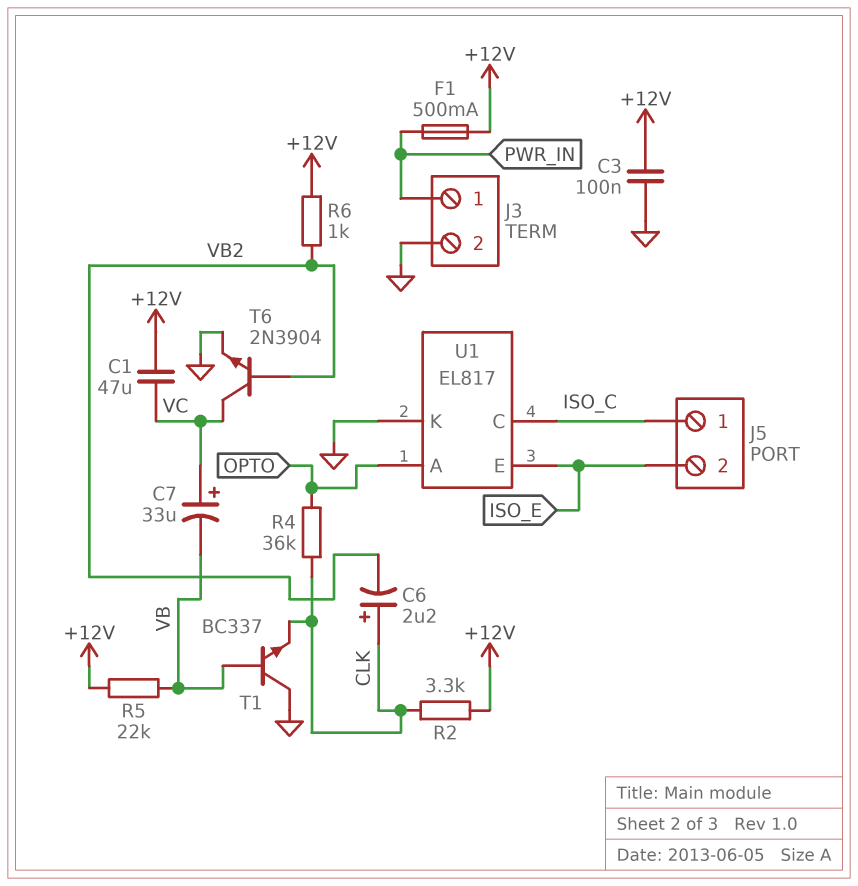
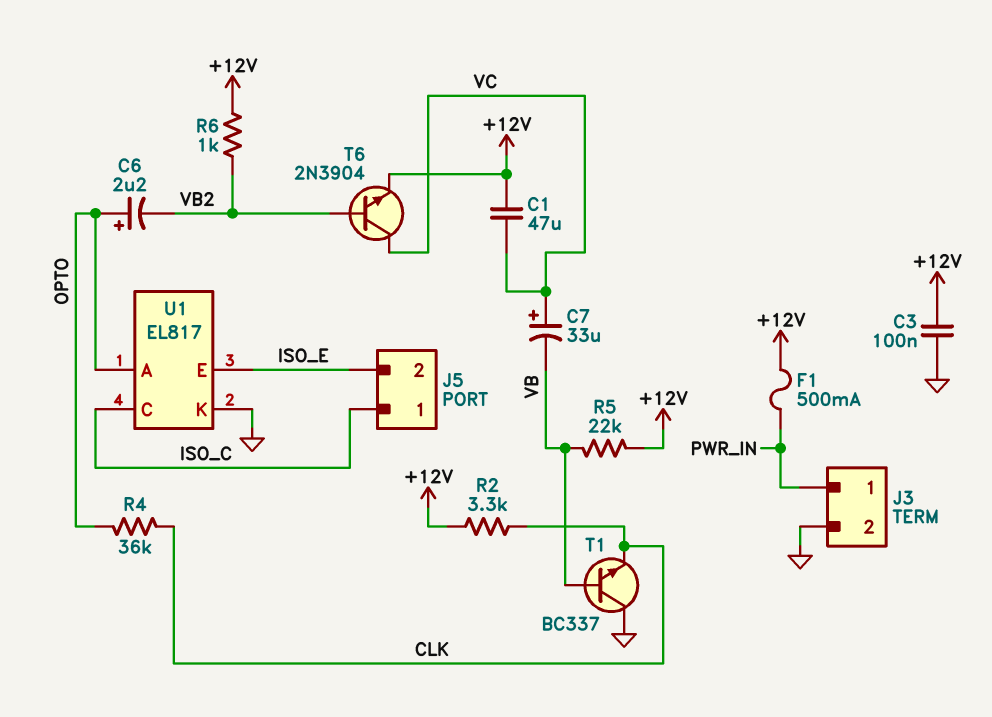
C6: 2.2uF (plus CLK, minus VB2) -> 2.2uF (plus OPTO, minus VB2)
T6: NPN 2N3904 (B VB2, C VC, E GND) -> NPN 2N3904 (B VB2, C VC, E +12V)

